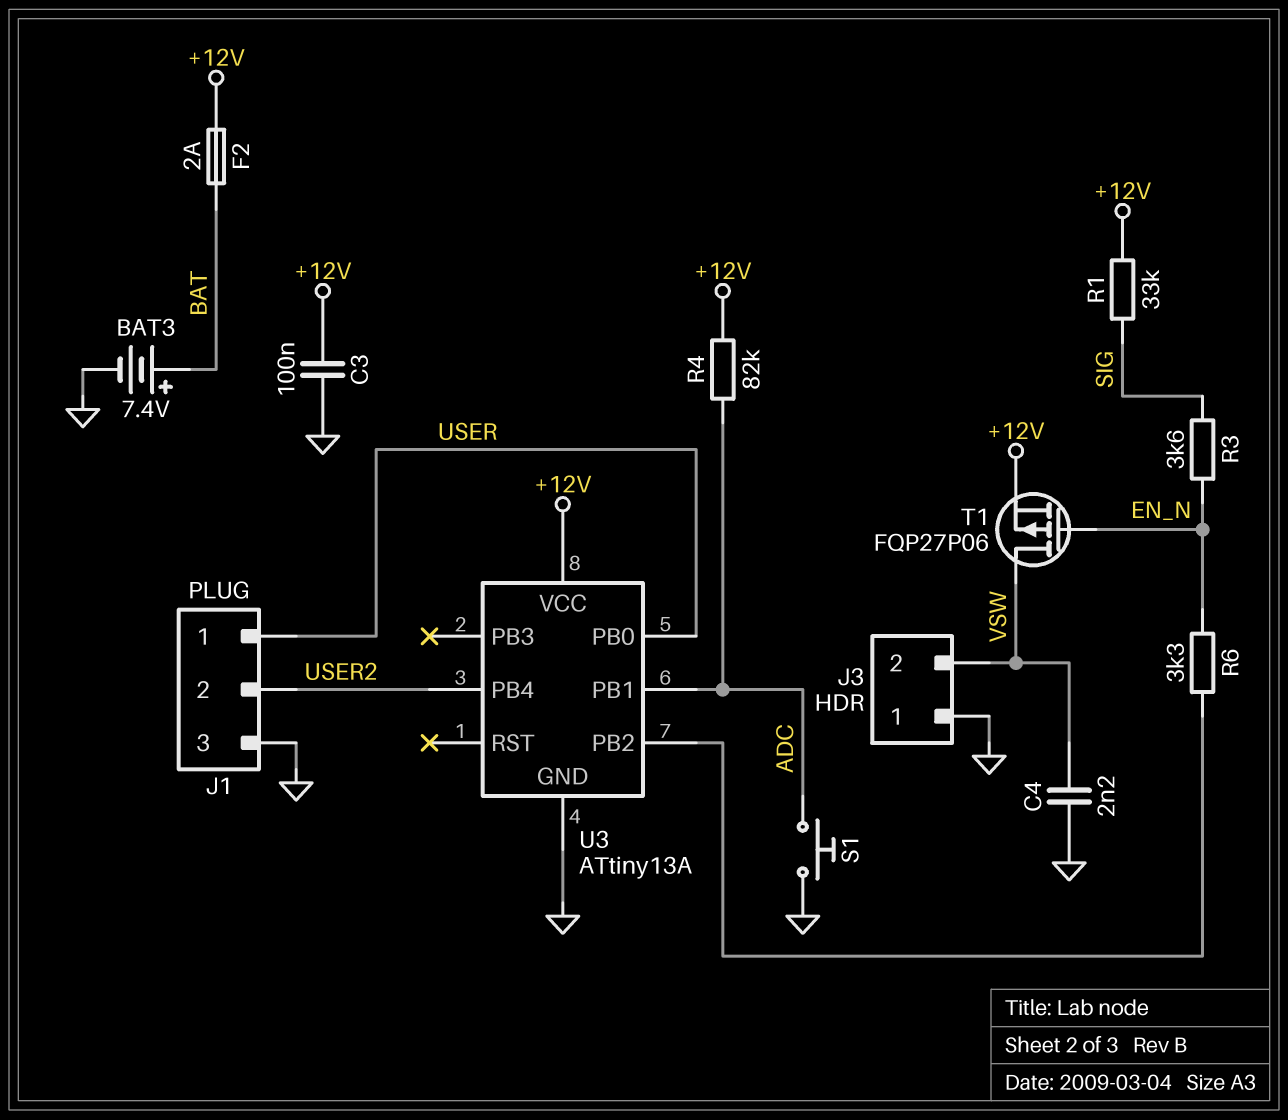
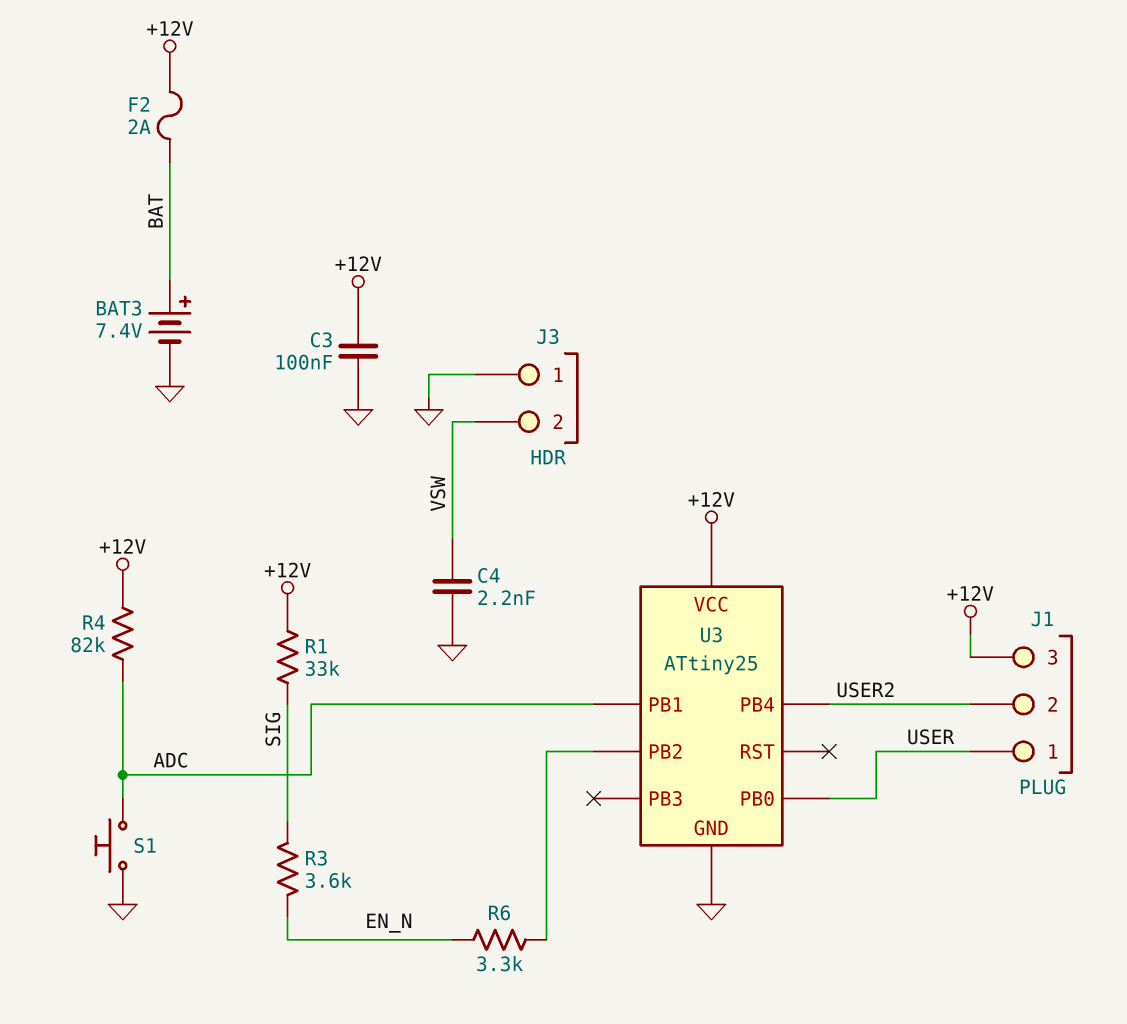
J1 pin 3: GND -> +12V
T1: PMOS FQP27P06 (G EN_N, D VSW, S +12V) -> none
U3: ATtiny13A -> ATtiny25

